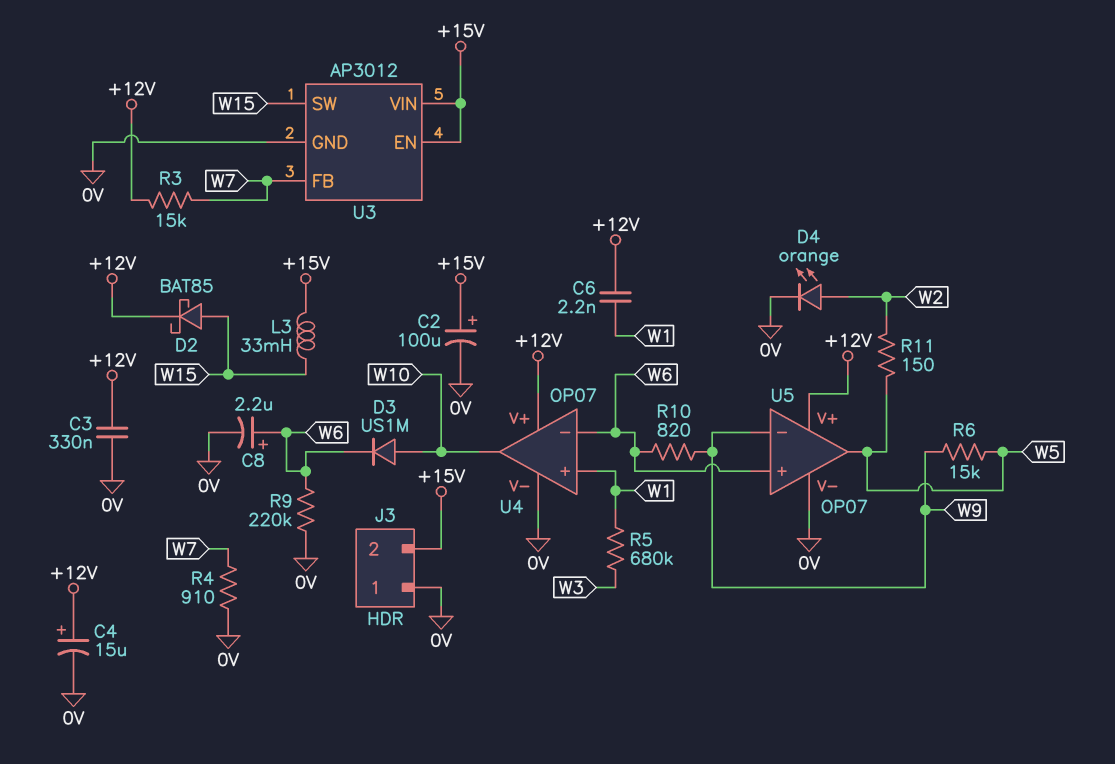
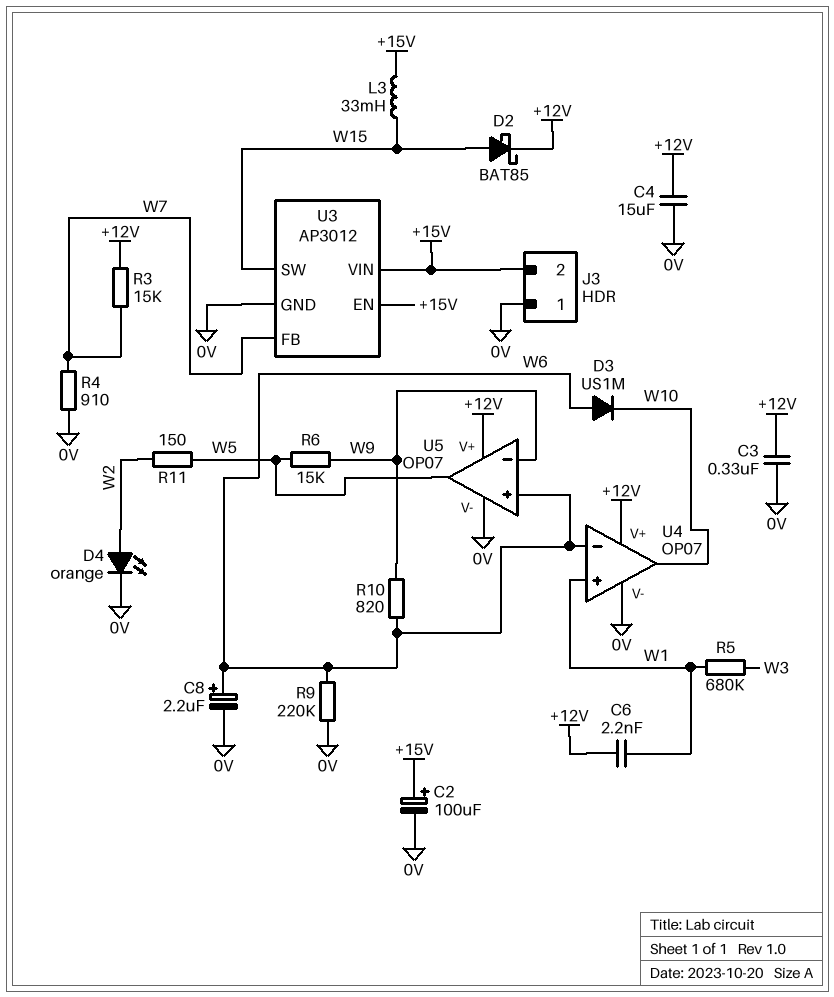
C4: 15uF (plus +12V, minus 0V) -> 15uF (+12V, 0V)
D3: diode US1M (A W10, K W6) -> diode US1M (A W6, K W10)

